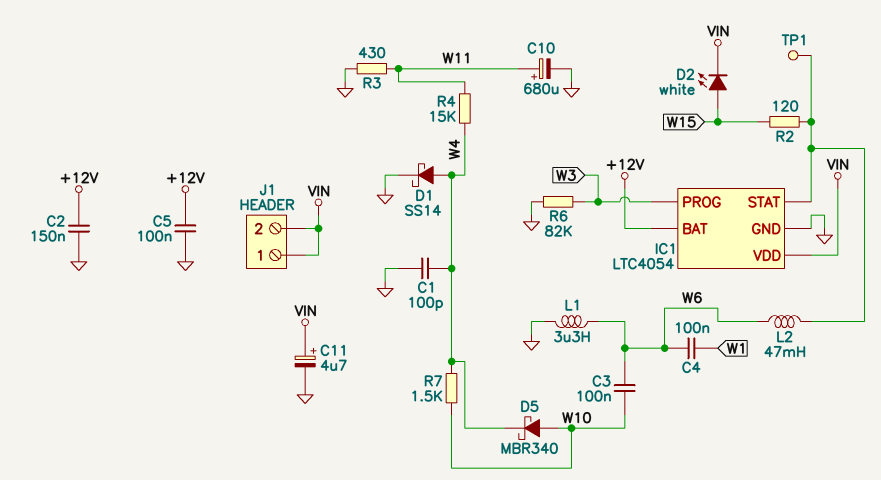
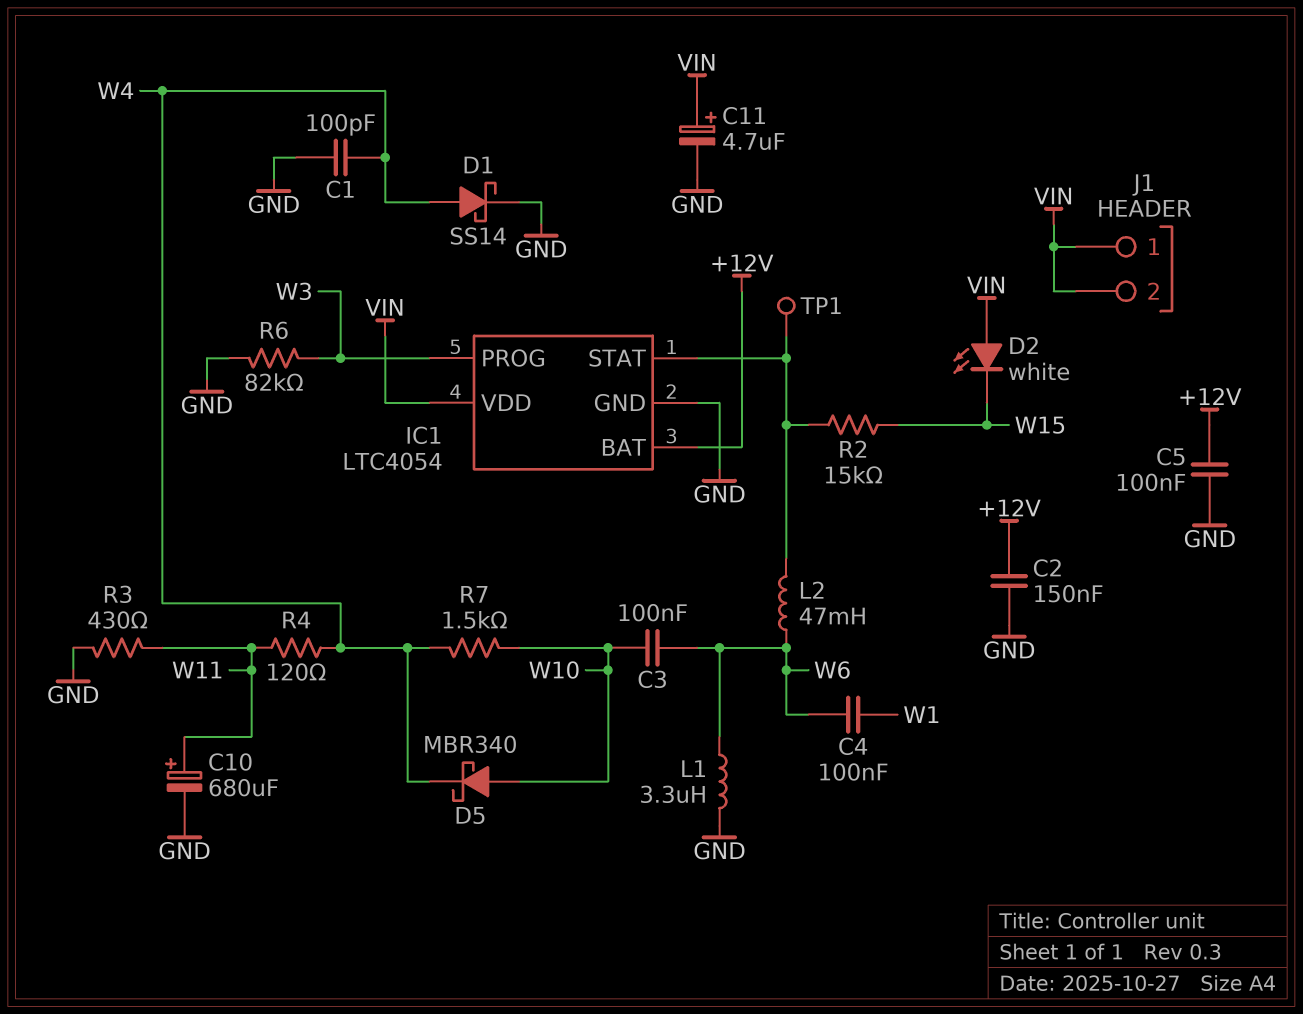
D2: LED white (A W15, K VIN) -> LED white (A VIN, K W15)
R2: 120 (IC1/STAT, W15) -> 15k (IC1/STAT, W15)
R4: 15k (W4, W11) -> 120 (W4, W11)

